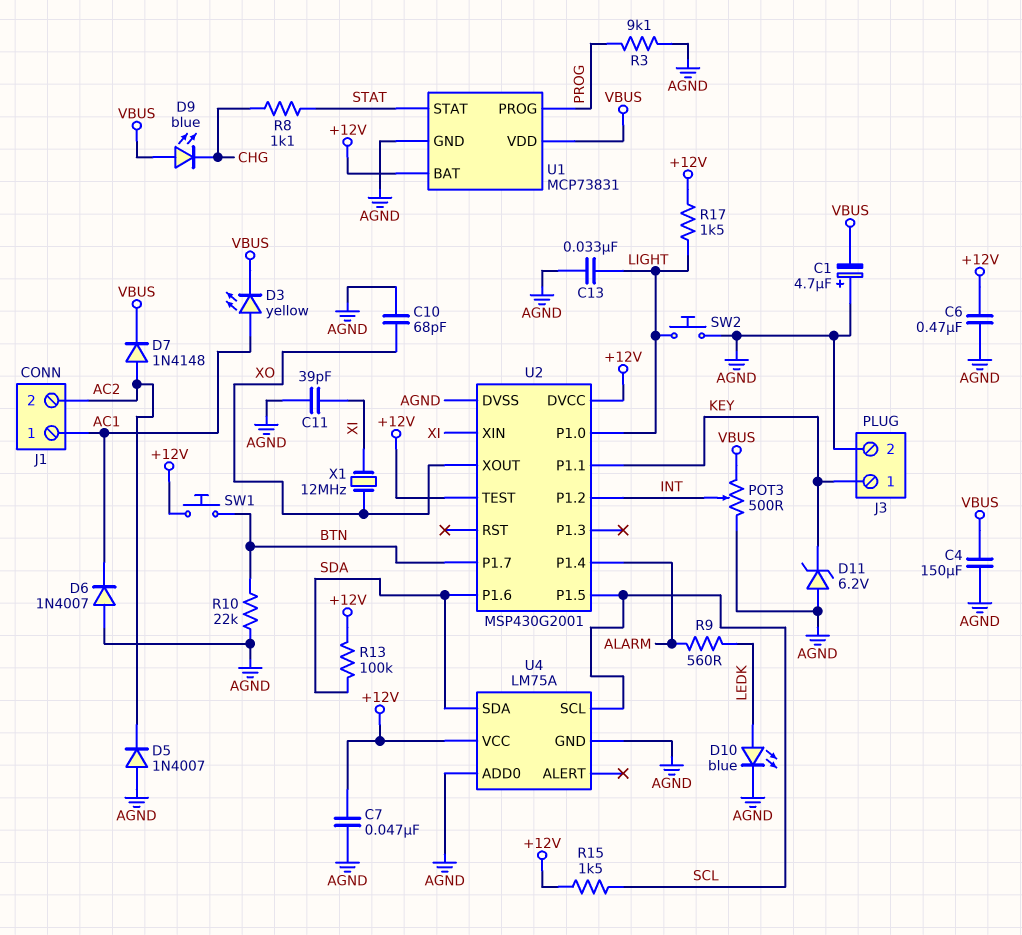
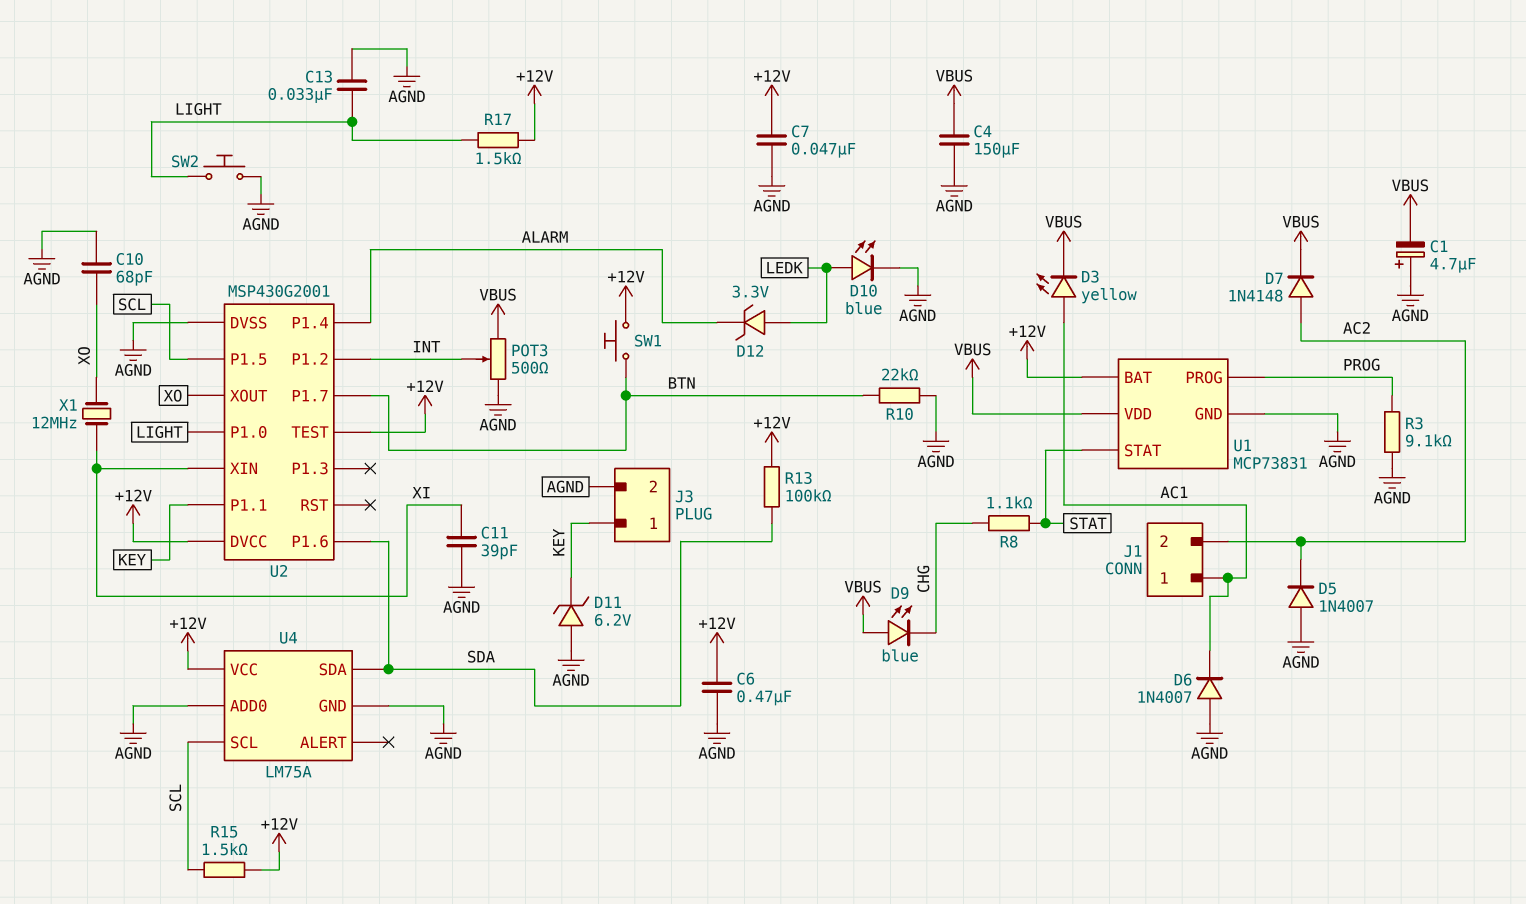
D12: none -> zener 3.3V (A LEDK, K ALARM)
R9: 560 (ALARM, LEDK) -> none

